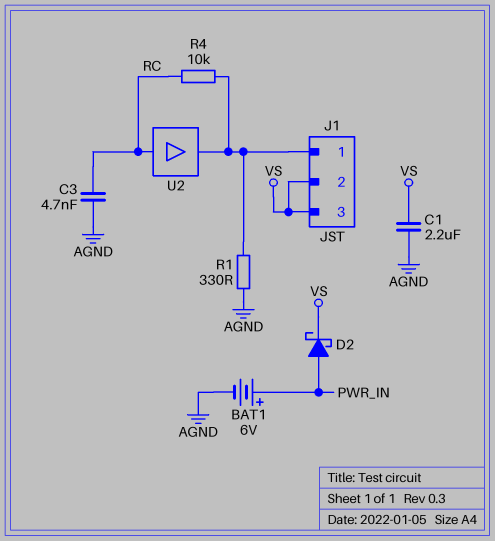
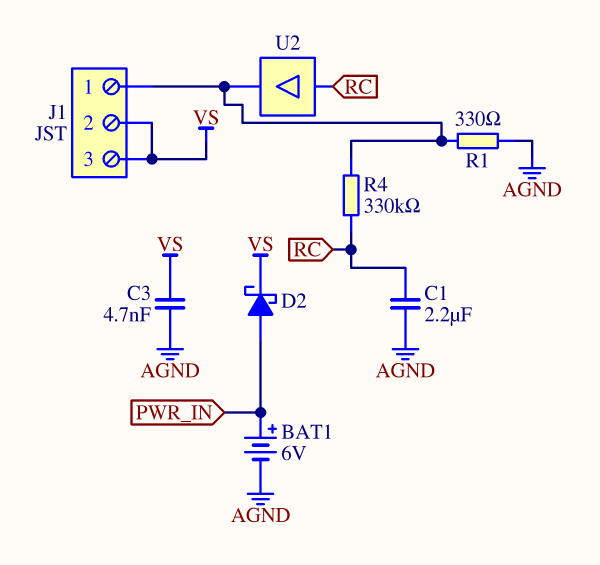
C1: 2.2uF (AGND, VS) -> 2.2uF (AGND, RC)
C3: 4.7nF (AGND, RC) -> 4.7nF (AGND, VS)
R4: 10k (J1/1, RC) -> 330k (J1/1, RC)

